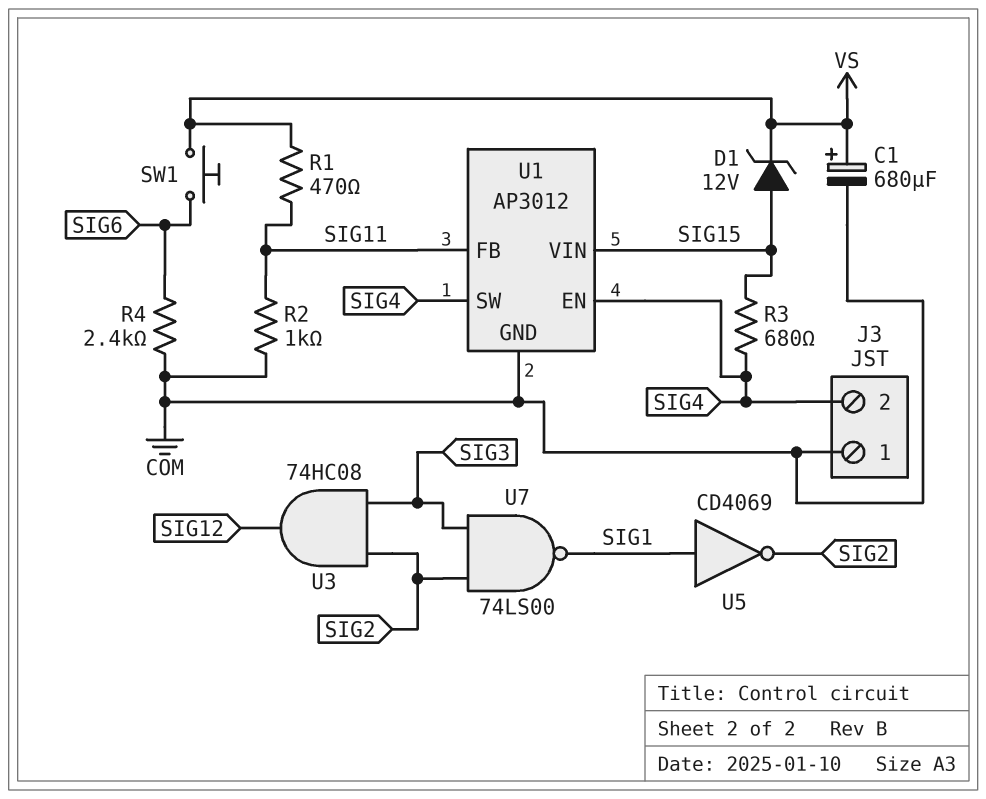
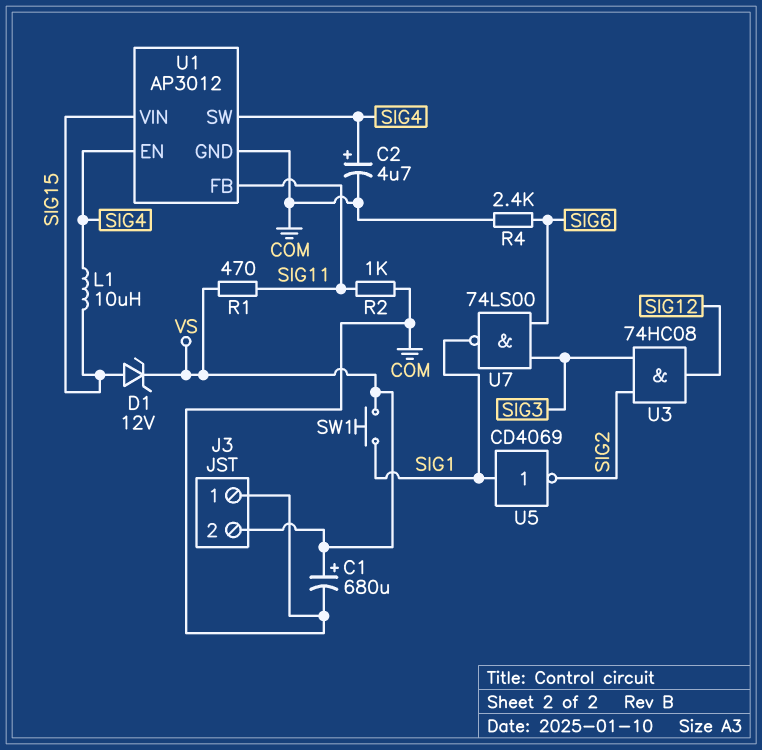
C2: none -> 4.7uF (plus SIG4, minus COM)
J3 pin 2: SIG4 -> VS
L1: none -> 10uH (SIG4, SIG15)
R3: 680 (SIG4, SIG15) -> none
SW1: button (SIG6, VS) -> button (SIG1, VS)
U7: NAND 74LS00 (in SIG2, in SIG3, out SIG1) -> NAND 74LS00 (in SIG3, in SIG6, out SIG1)

